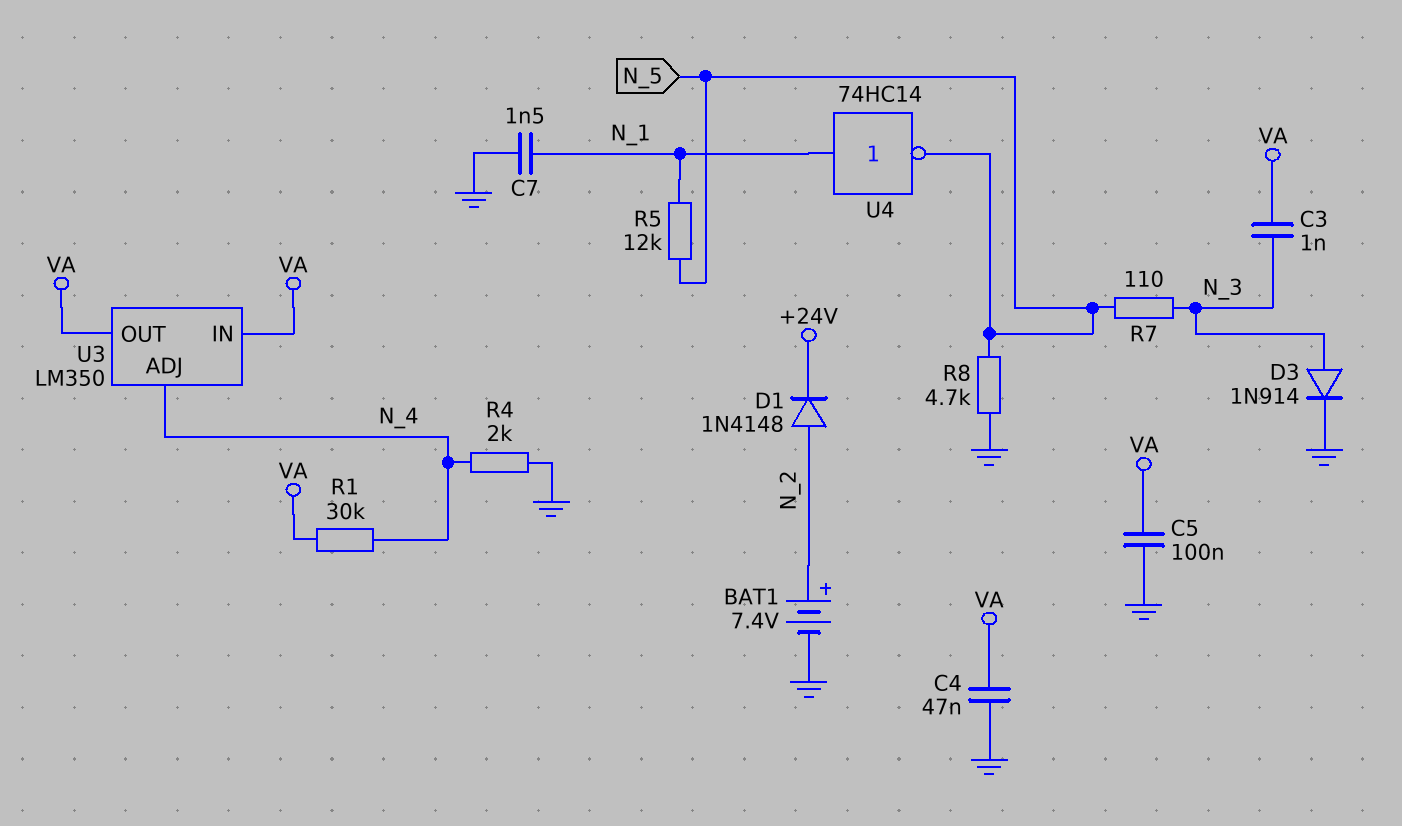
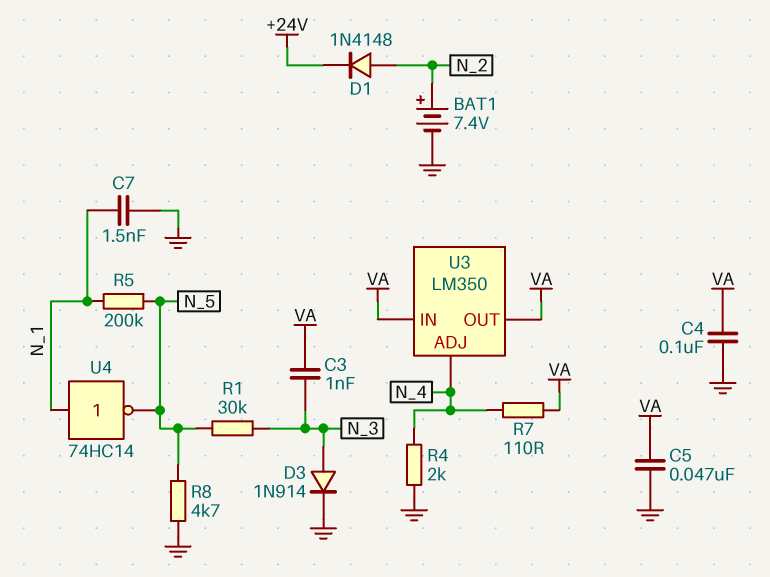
C4: 47nF (GND, VA) -> 100nF (GND, VA)
C5: 100nF (GND, VA) -> 47nF (GND, VA)
R1: 30k (N_4, VA) -> 30k (N_3, N_5)
R5: 12k (N_1, N_5) -> 200k (N_1, N_5)
R7: 110 (N_3, N_5) -> 110 (N_4, VA)

